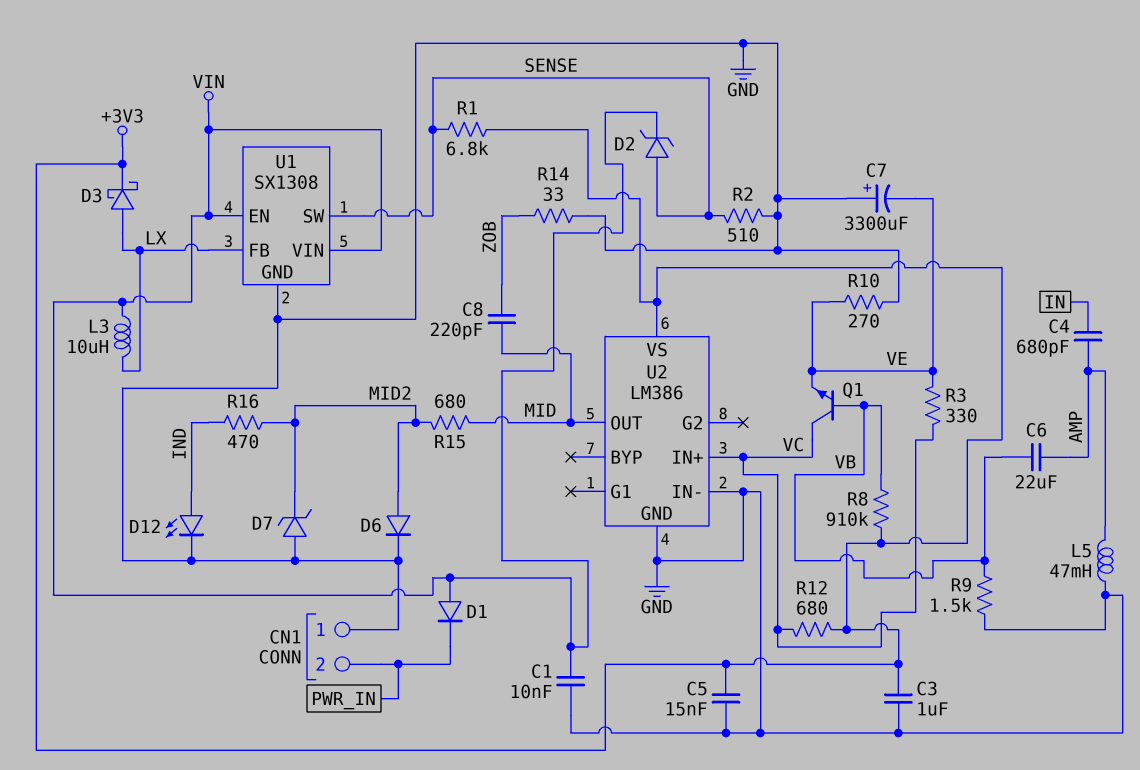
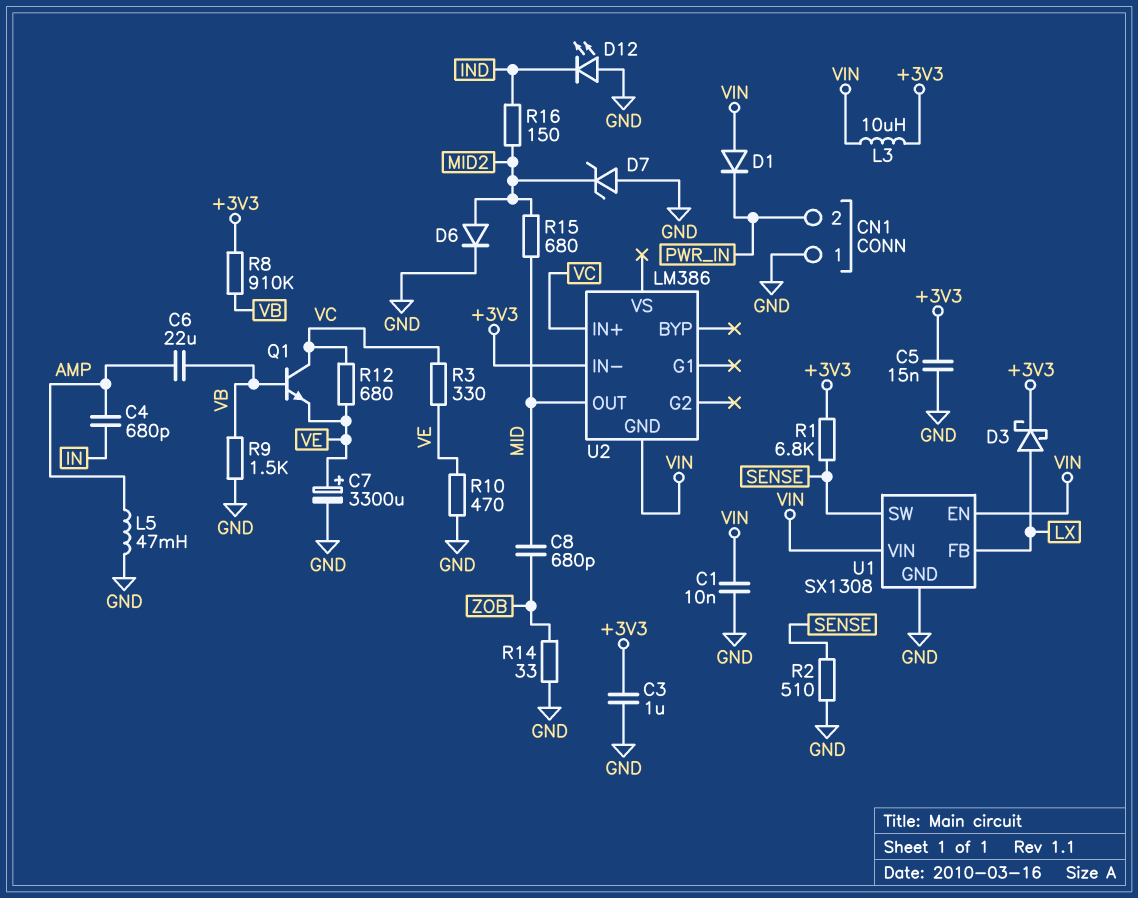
C7: 3300uF (plus GND, minus VE) -> 3300uF (plus VE, minus GND)
C8: 220pF (MID, ZOB) -> 680pF (MID, ZOB)
D2: zener (A SENSE, K VIN) -> none
D12: LED (A IND, K GND) -> LED (A GND, K IND)
L3: 10uH (LX, VIN) -> 10uH (+3V3, VIN)
R10: 270 (GND, VE) -> 470 (GND, VE)
R12: 680 (+3V3, VC) -> 680 (VC, VE)
R16: 470 (IND, MID2) -> 150 (IND, MID2)
U2 pin GND: GND -> VIN
U2 pin IN-: GND -> +3V3
U2 pin VS: +3V3 -> none

